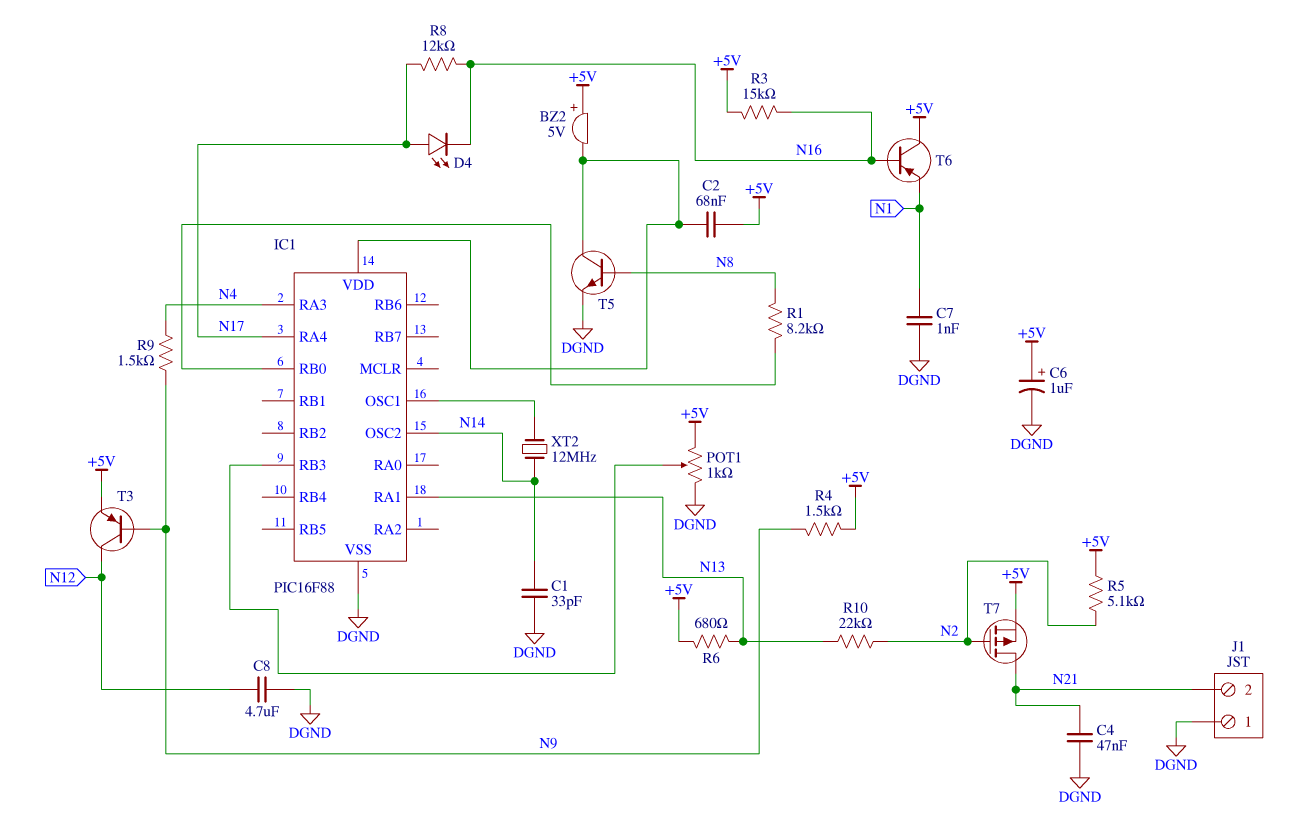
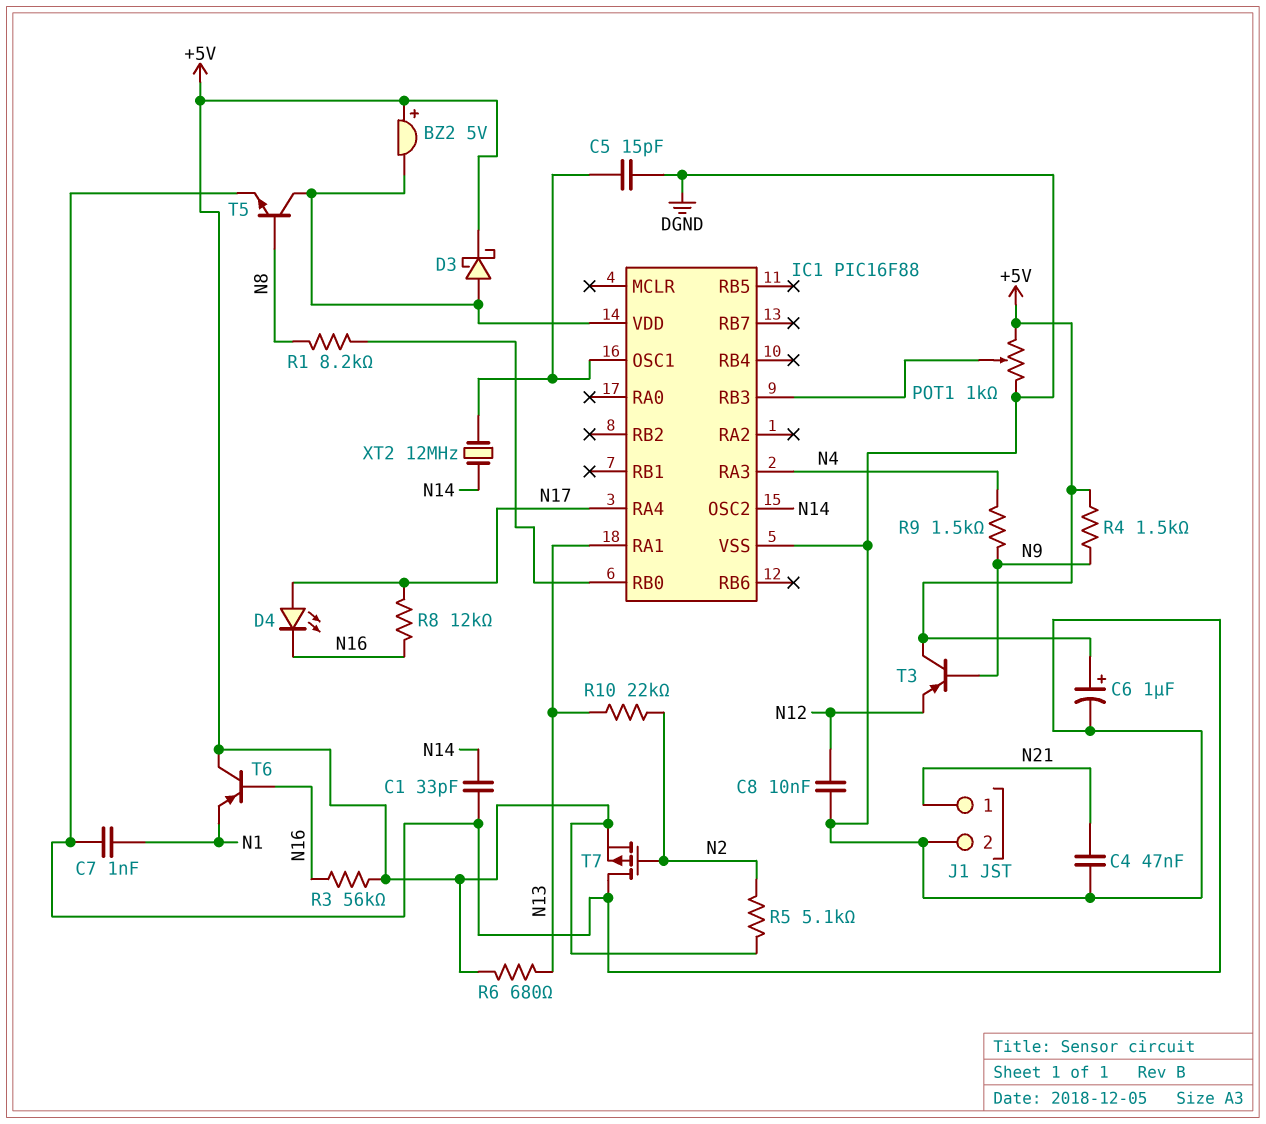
C2: 68nF (+5V, IC1/VDD) -> none
C5: none -> 15pF (DGND, IC1/OSC1)
C8: 4.7uF (DGND, N12) -> 10nF (DGND, N12)
D3: none -> schottky (A IC1/VDD, K +5V)
J1 pin 1: DGND -> N21
J1 pin 2: N21 -> DGND
R3: 15k (+5V, N16) -> 56k (+5V, N16)
T3: PNP (B N9, C N12, E +5V) -> PNP (B N9, C +5V, E N12)
T7: PMOS (G N2, D N21, S +5V) -> PMOS (G N2, D DGND, S +5V)

